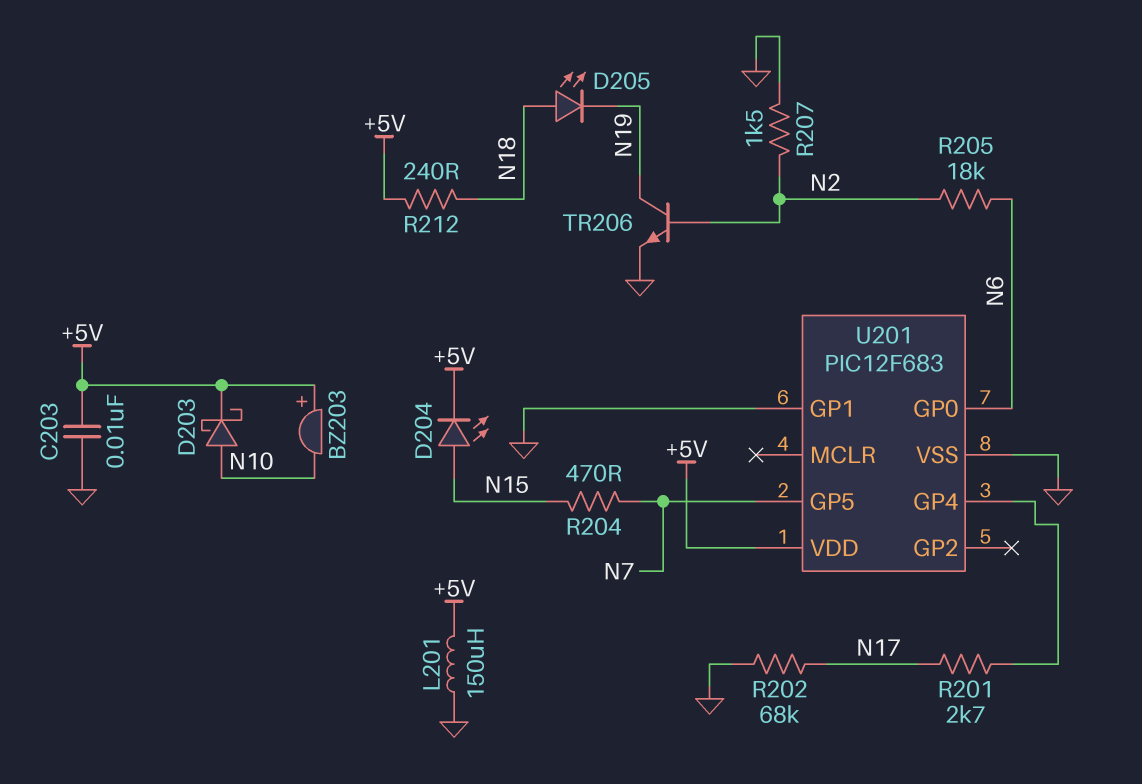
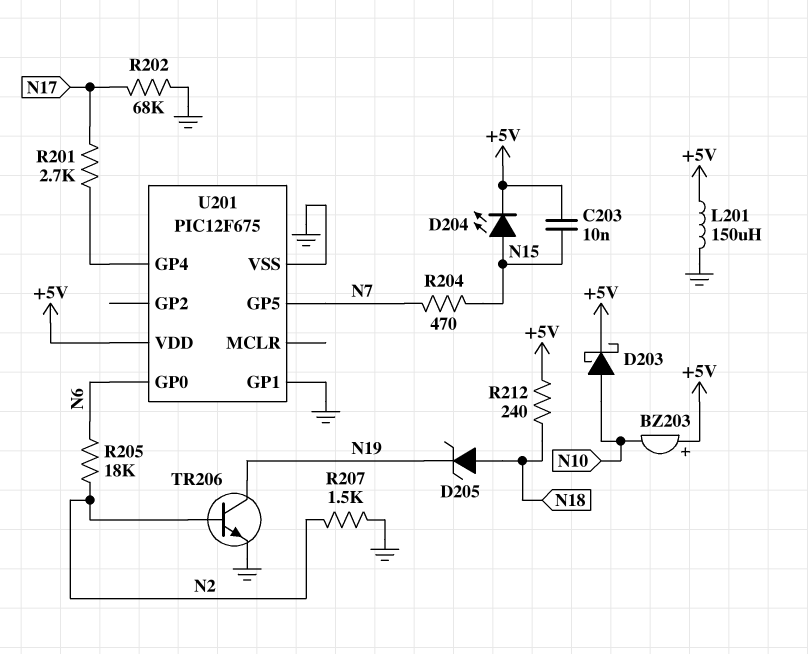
C203: 10nF (+5V, GND) -> 10nF (+5V, N15)
D205: LED (A N18, K N19) -> zener (A N18, K N19)
U201: PIC12F683 -> PIC12F675

